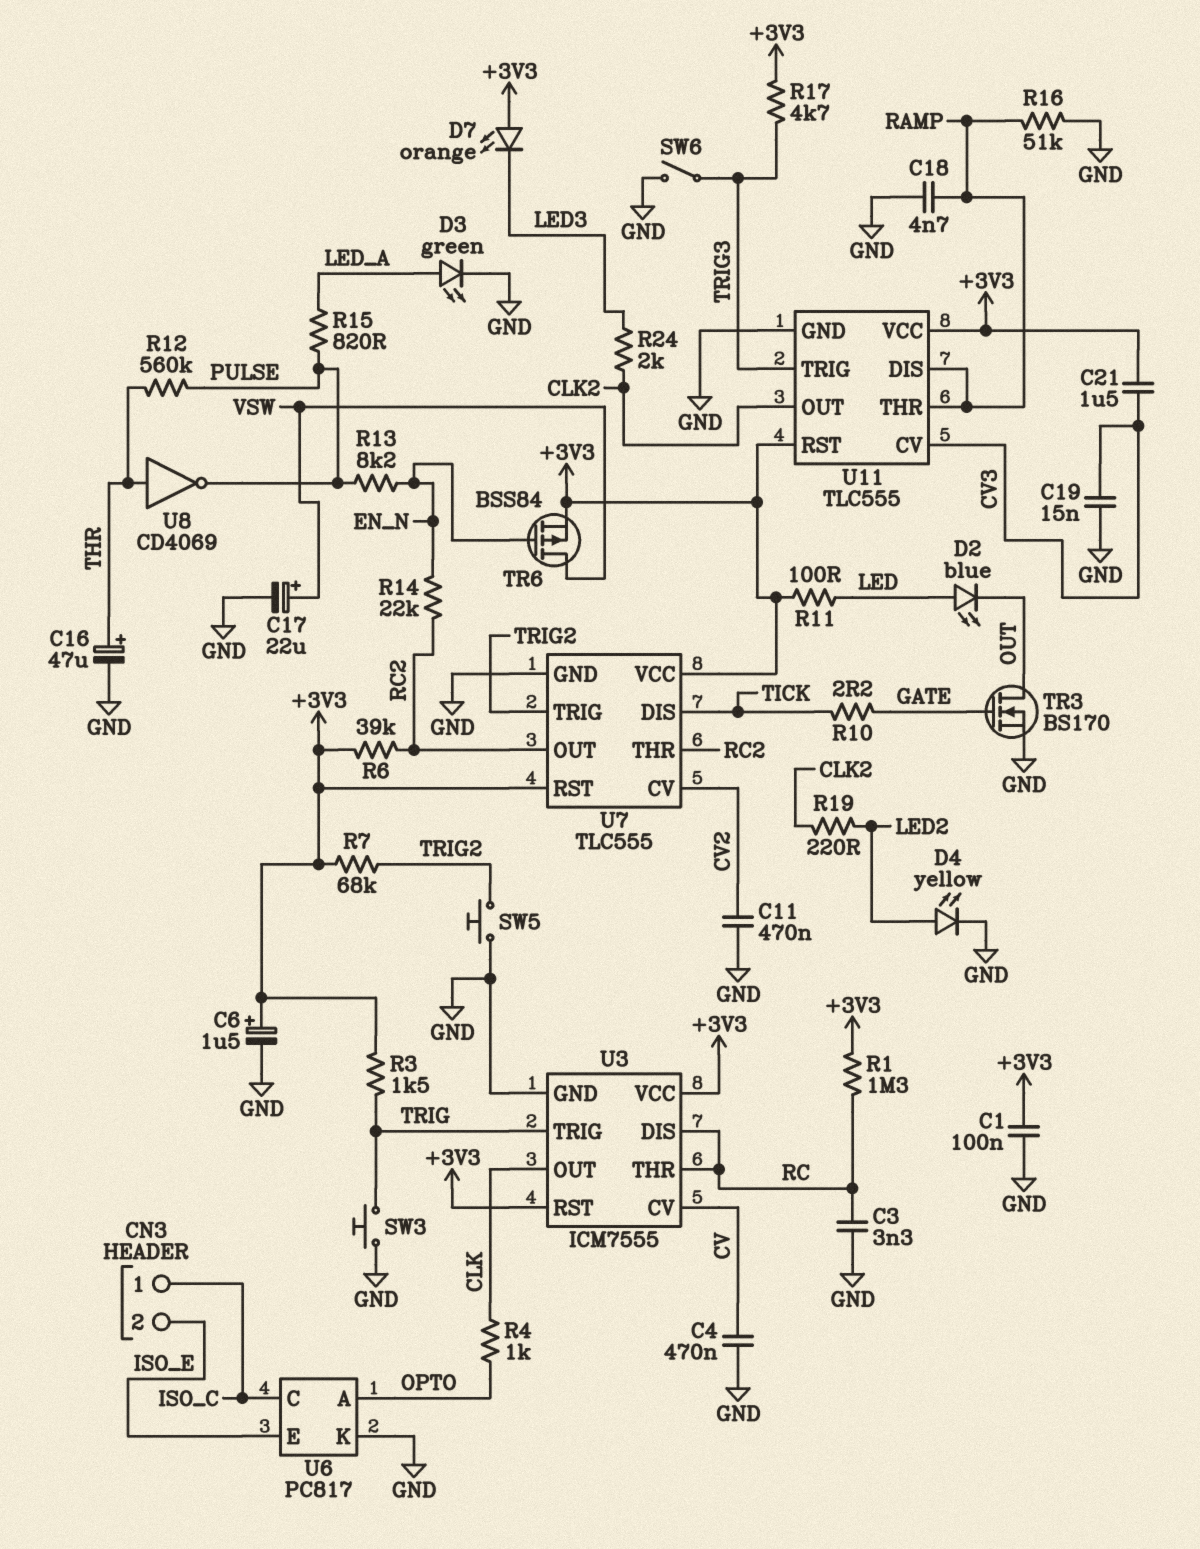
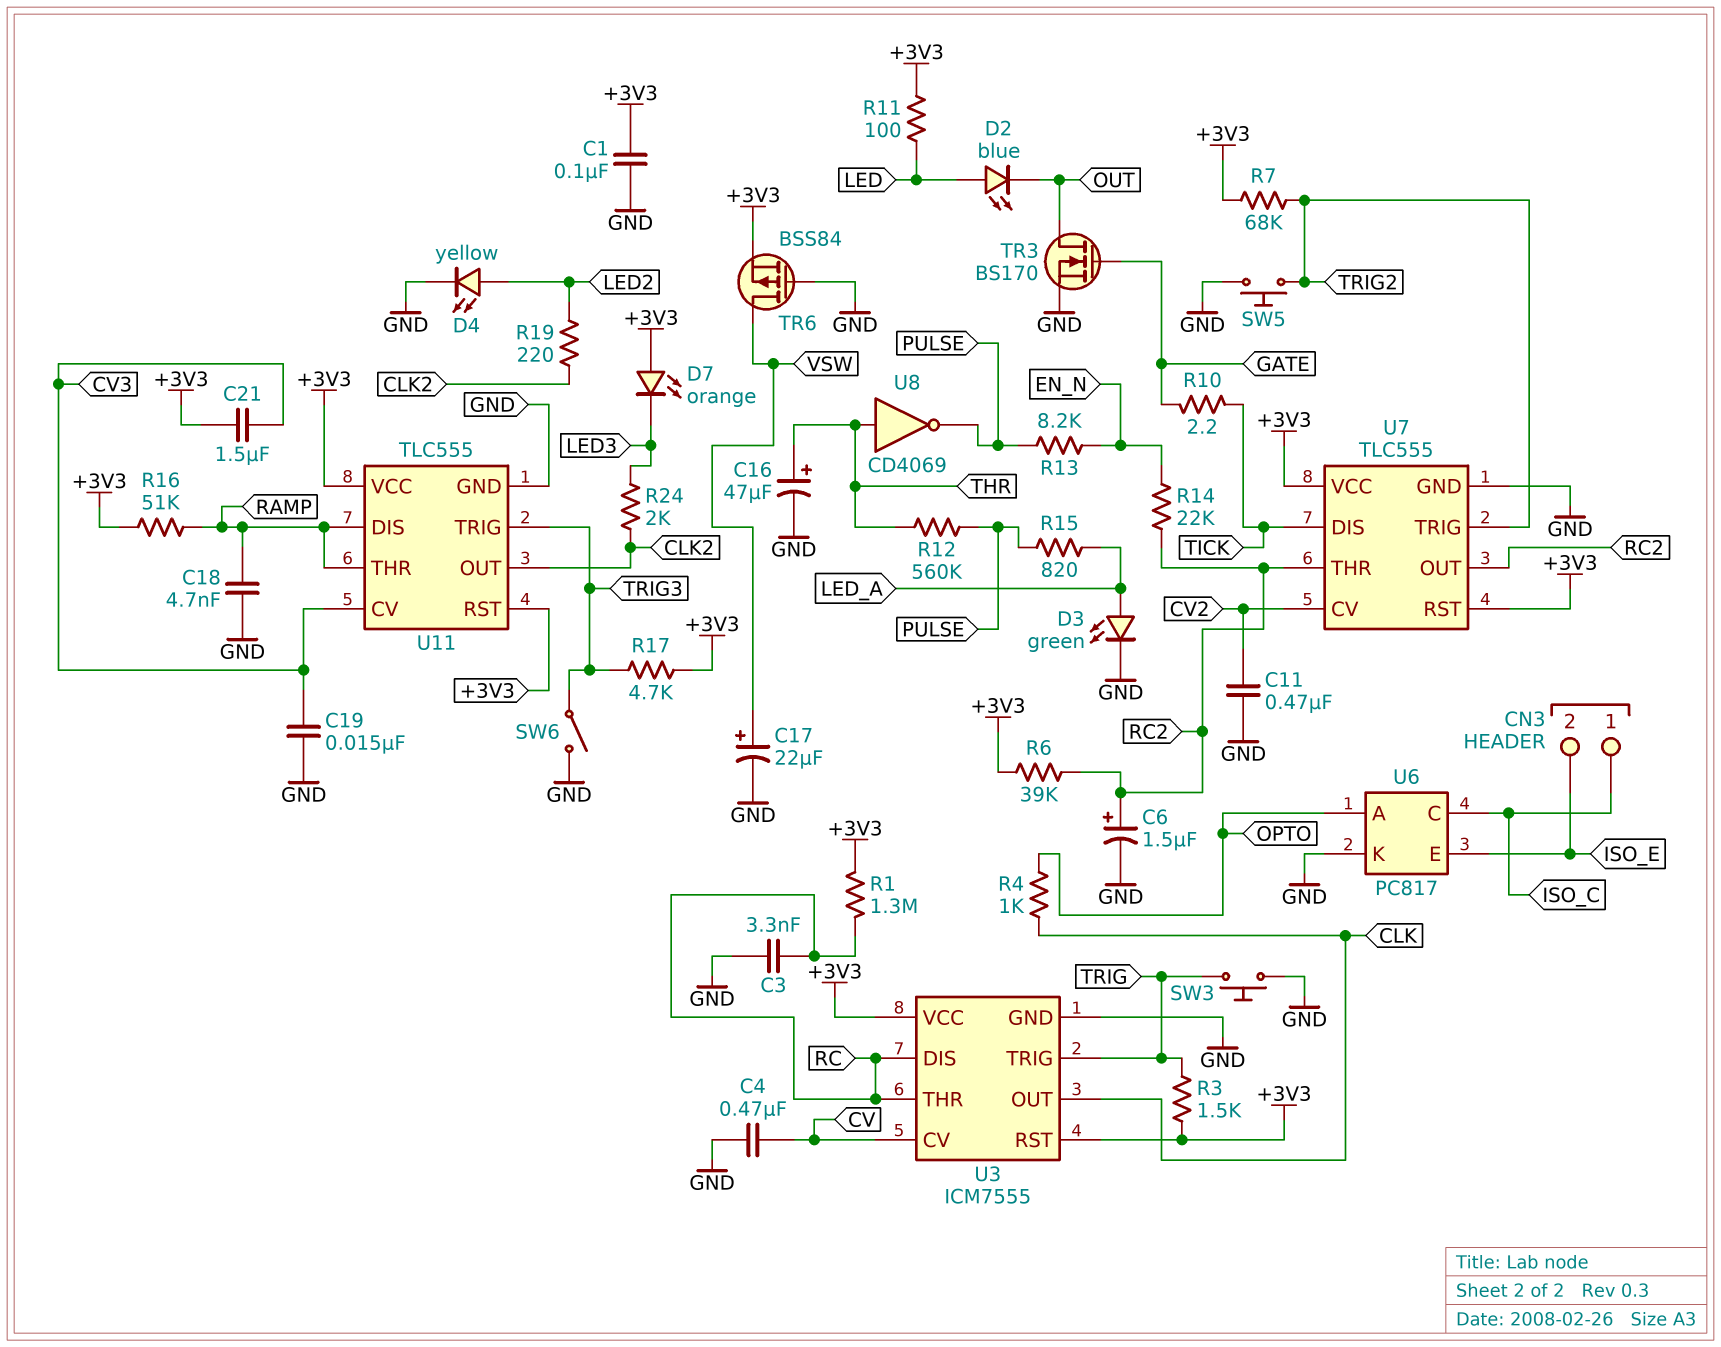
C6: 1.5uF (plus +3V3, minus GND) -> 1.5uF (plus RC2, minus GND)
R16: 51k (GND, RAMP) -> 51k (+3V3, RAMP)
TR6: PMOS BSS84 (G EN_N, D VSW, S +3V3) -> PMOS BSS84 (G GND, D VSW, S +3V3)

